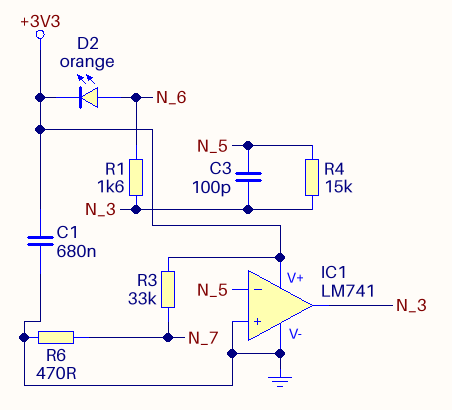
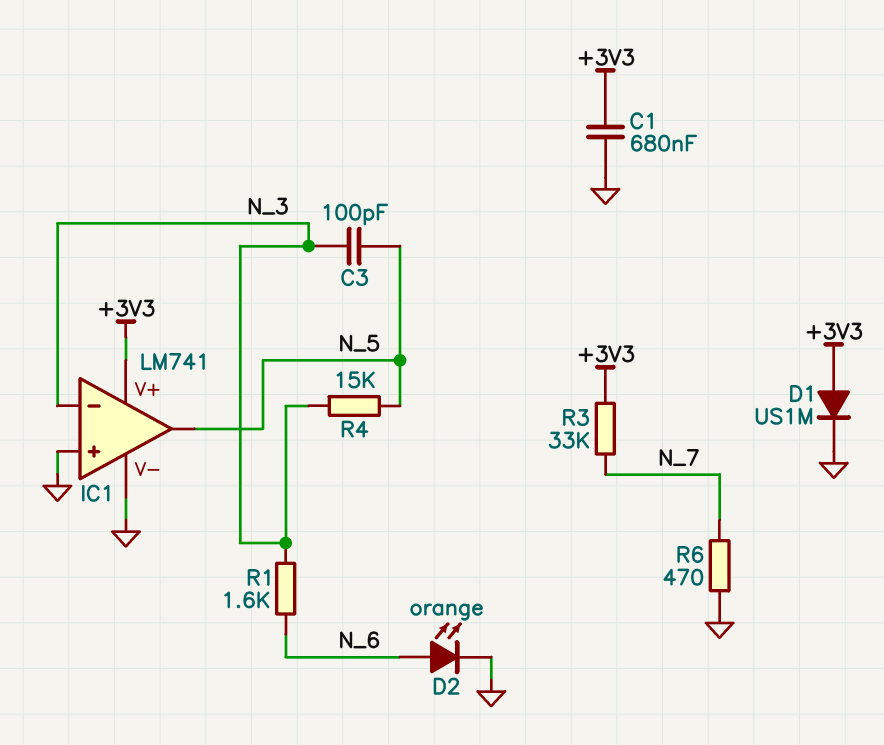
D1: none -> diode US1M (A +3V3, K GND)
D2: LED orange (A N_6, K +3V3) -> LED orange (A N_6, K GND)
IC1 pin in-: N_5 -> N_3
IC1 pin out: N_3 -> N_5

